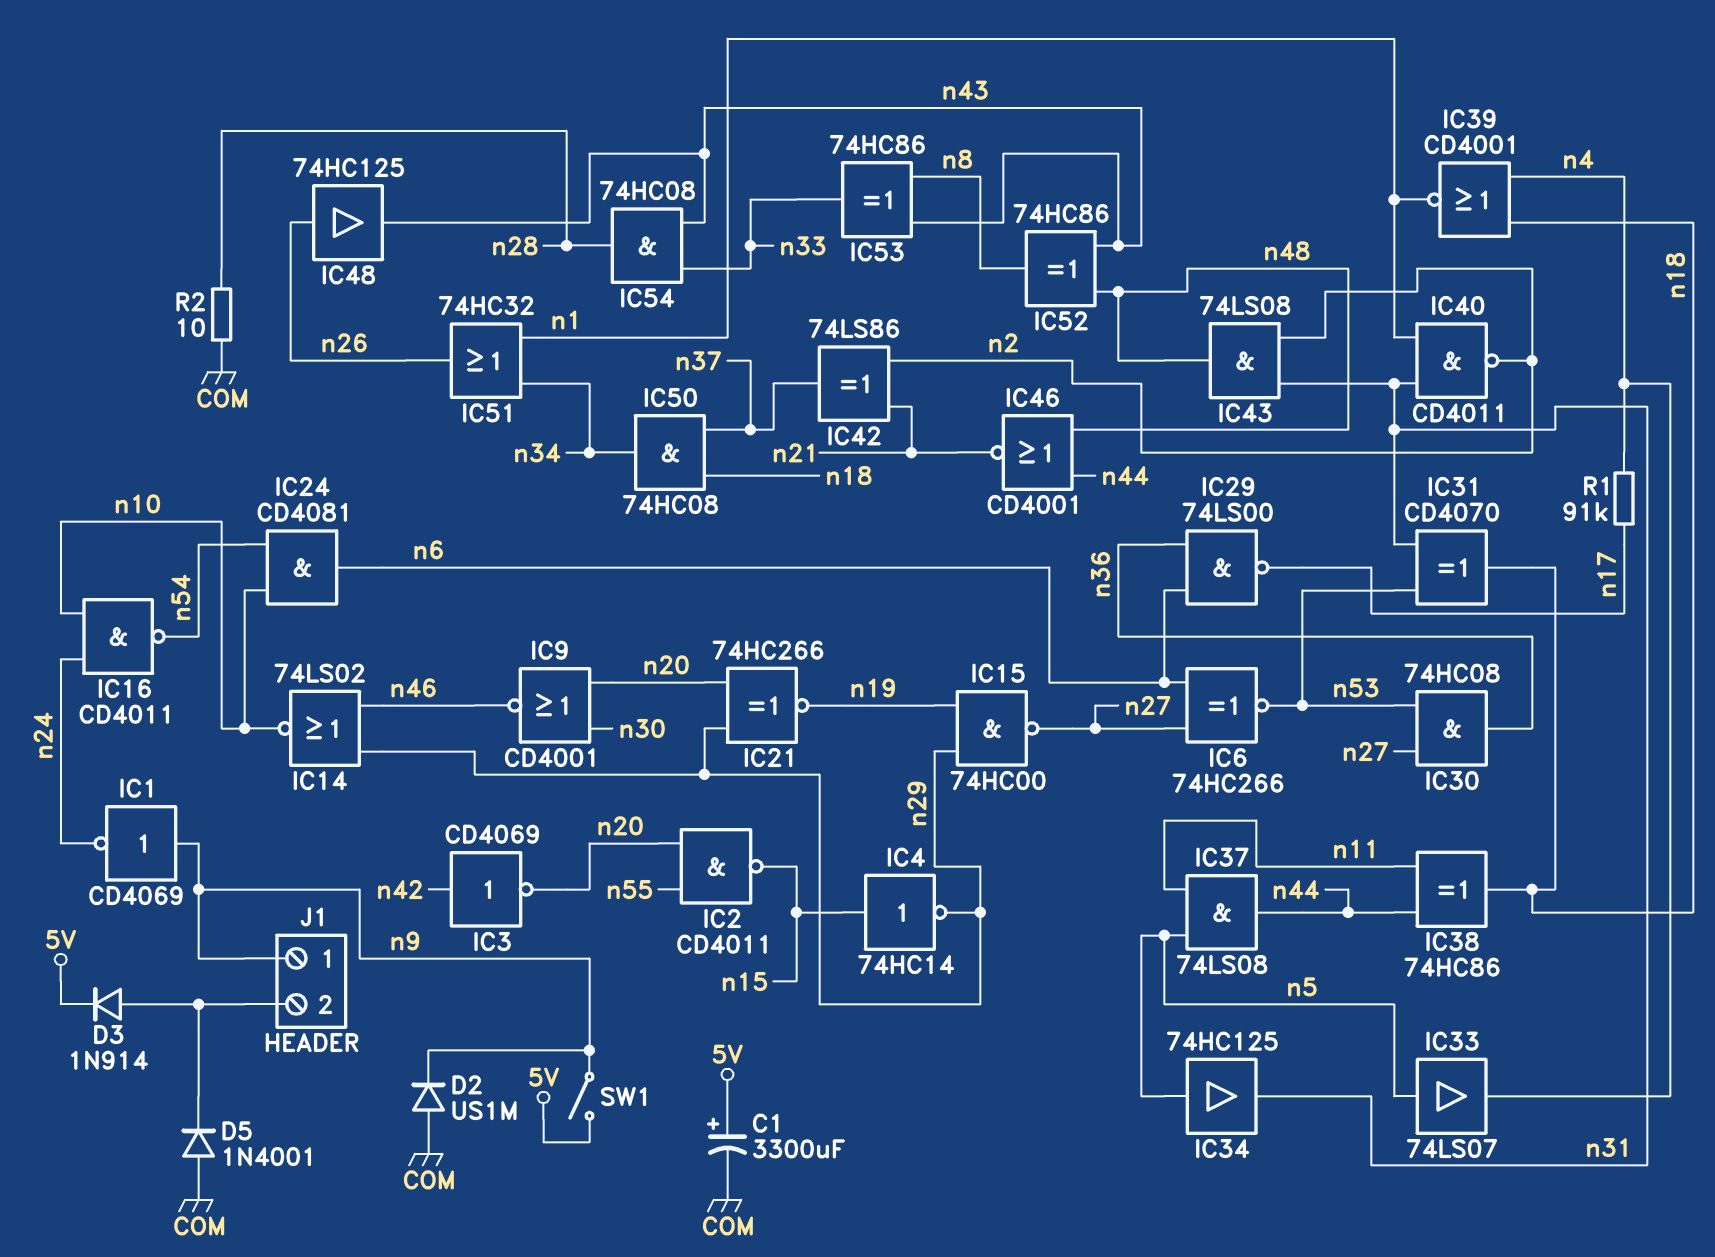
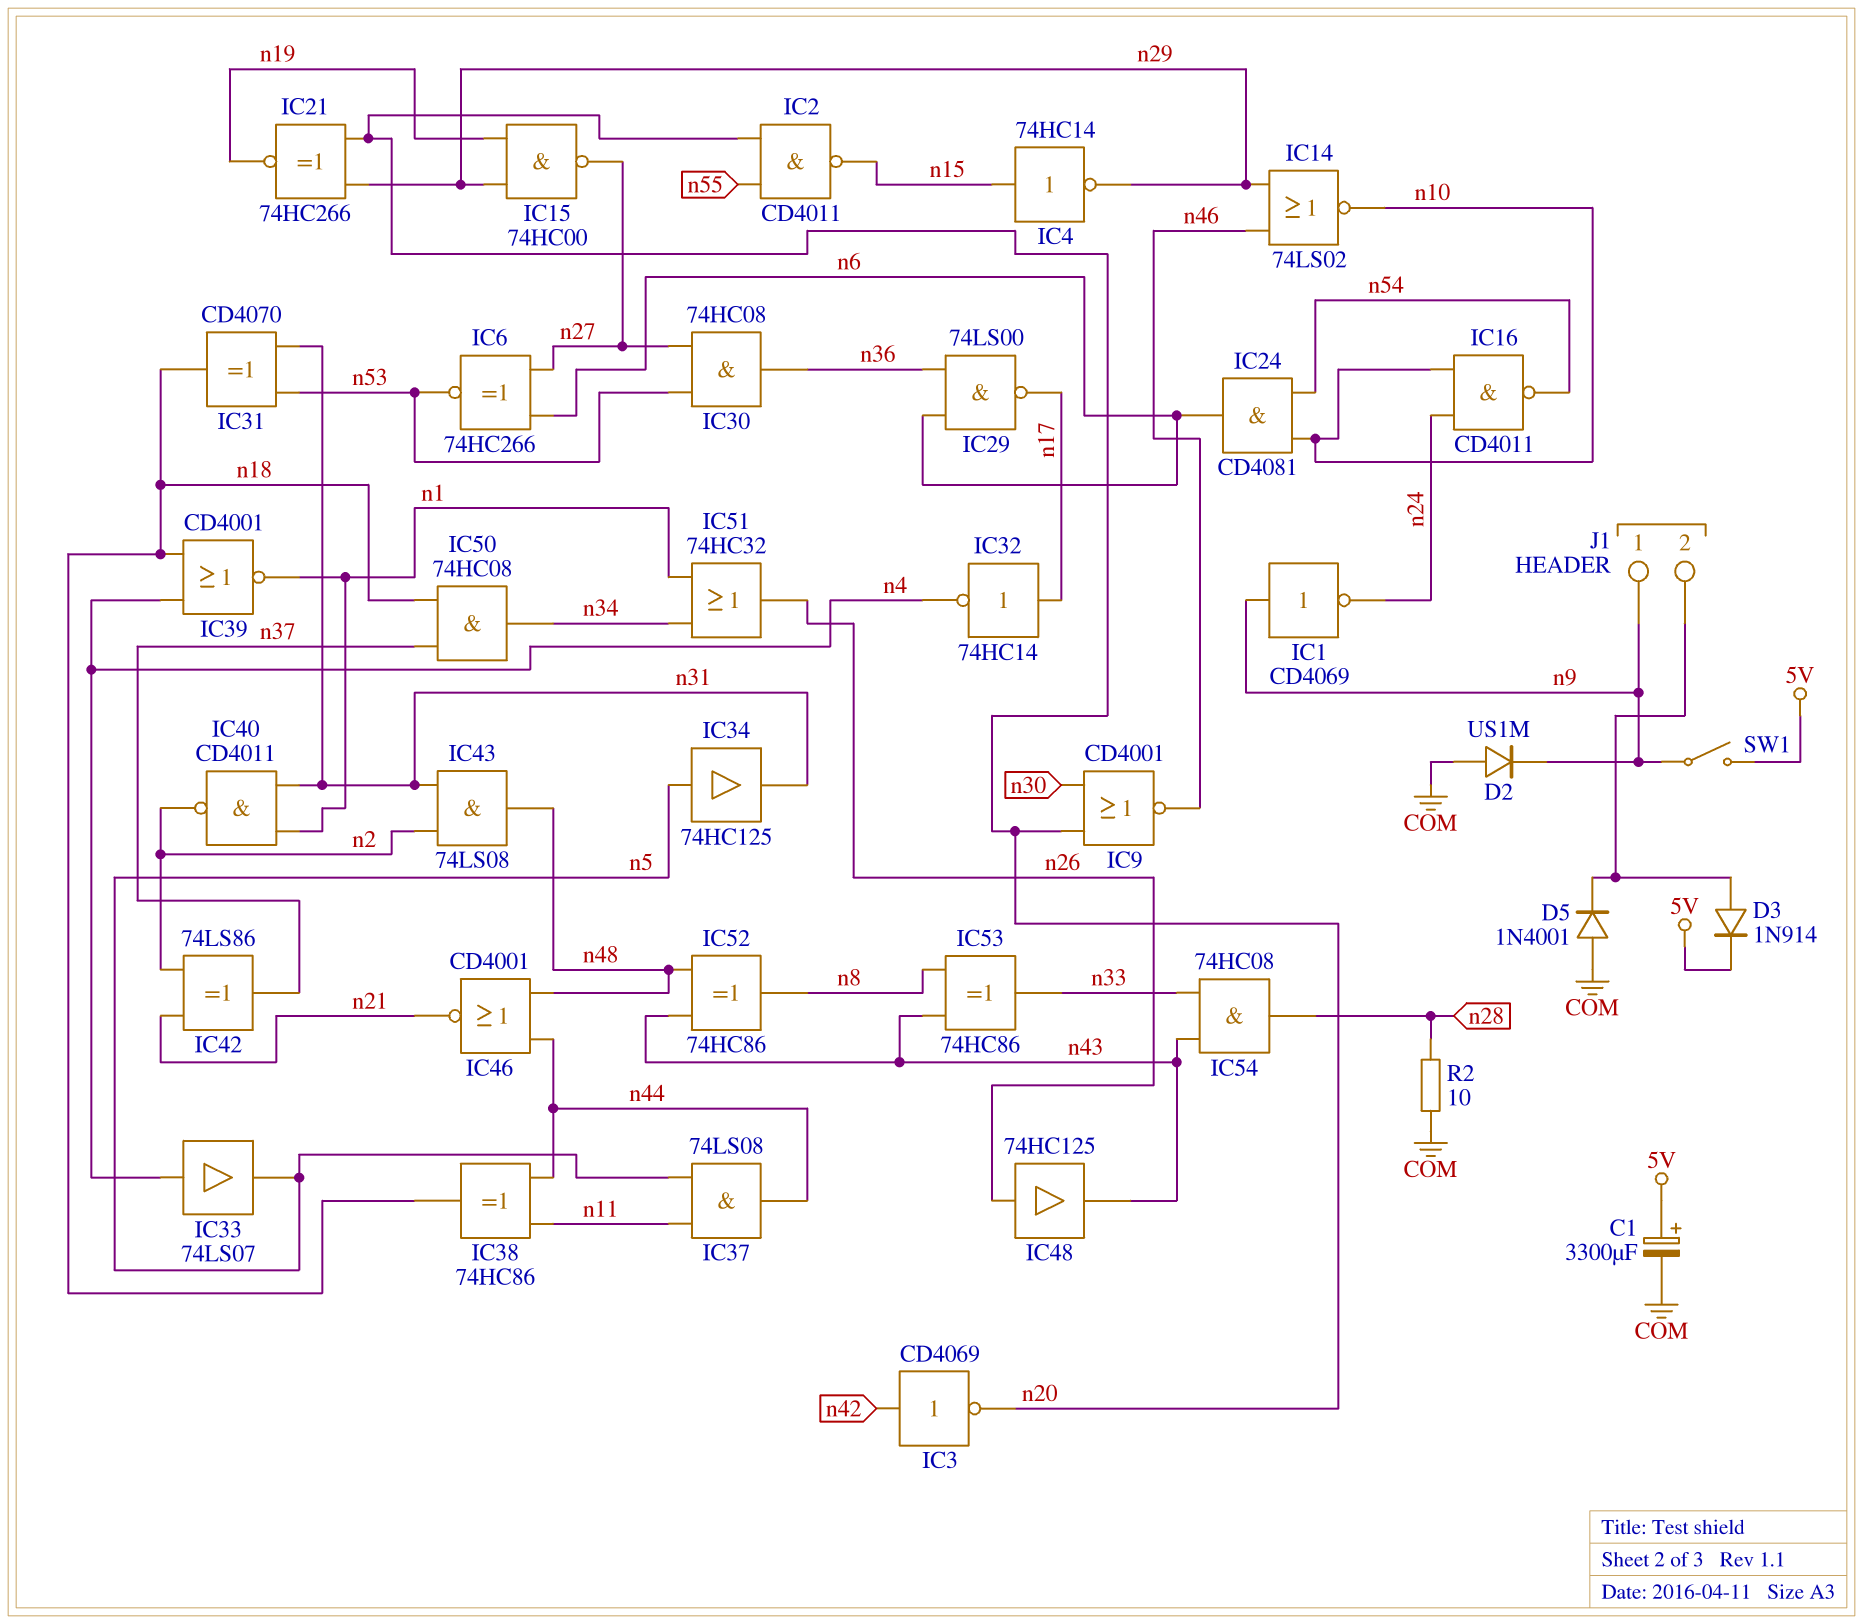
IC32: none -> NOT 74HC14 (in n17, out n4)
IC33: buffer 74LS07 (in n5, out n4) -> buffer 74LS07 (in n4, out n5)
R1: 91k (n4, n17) -> none

